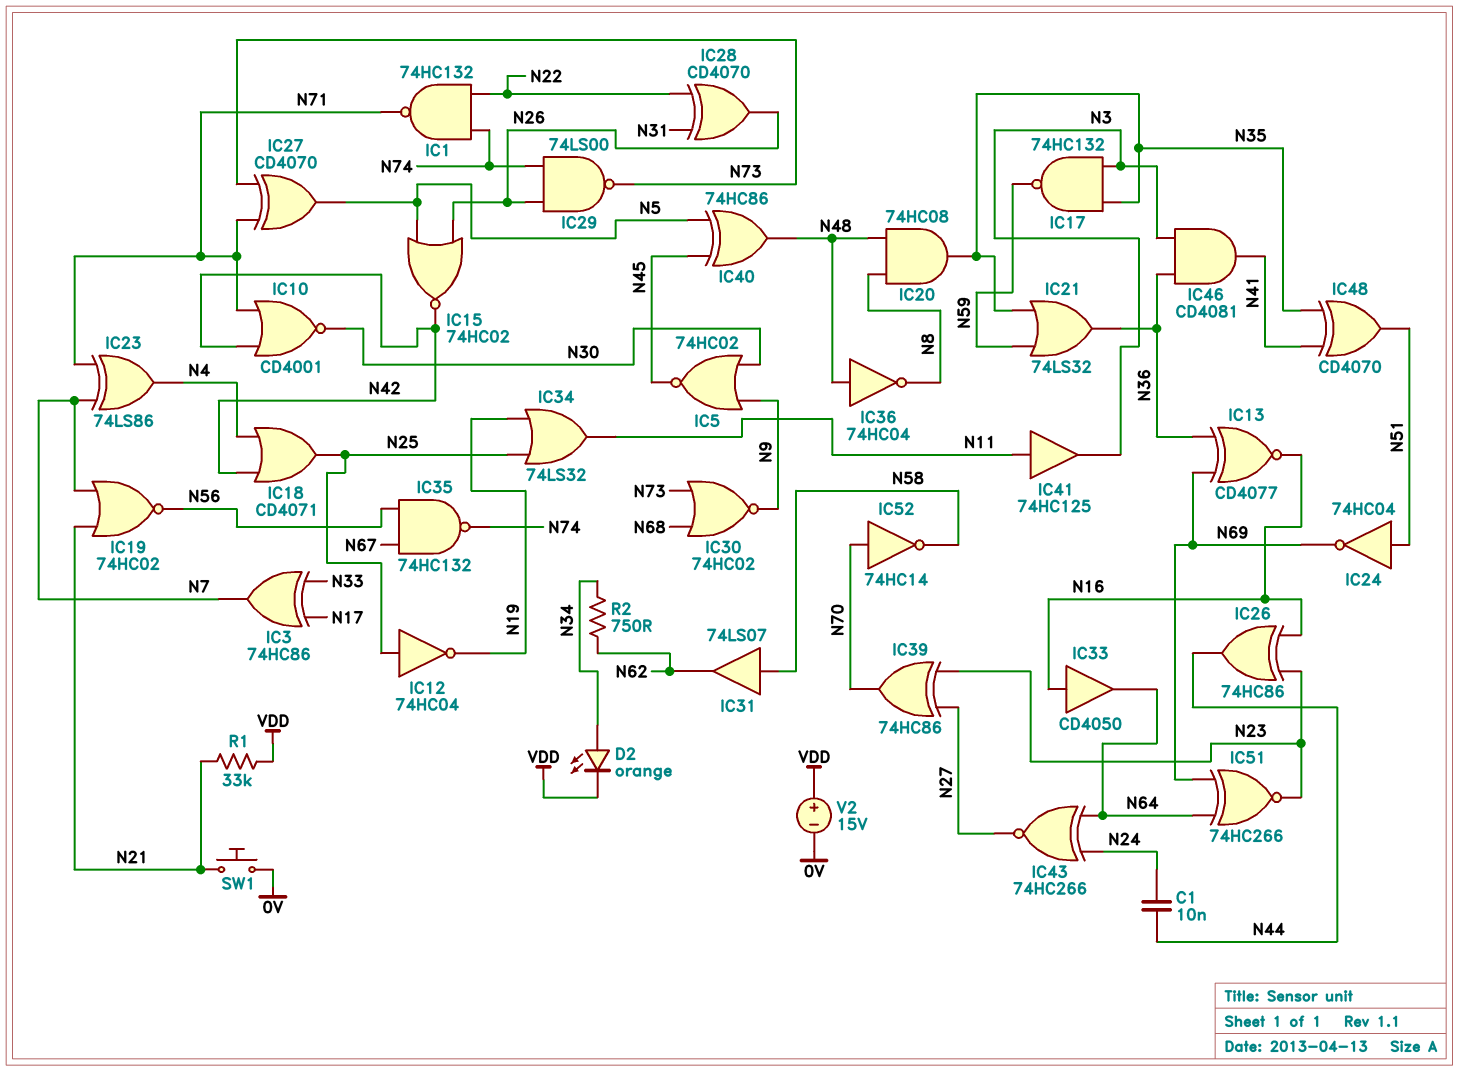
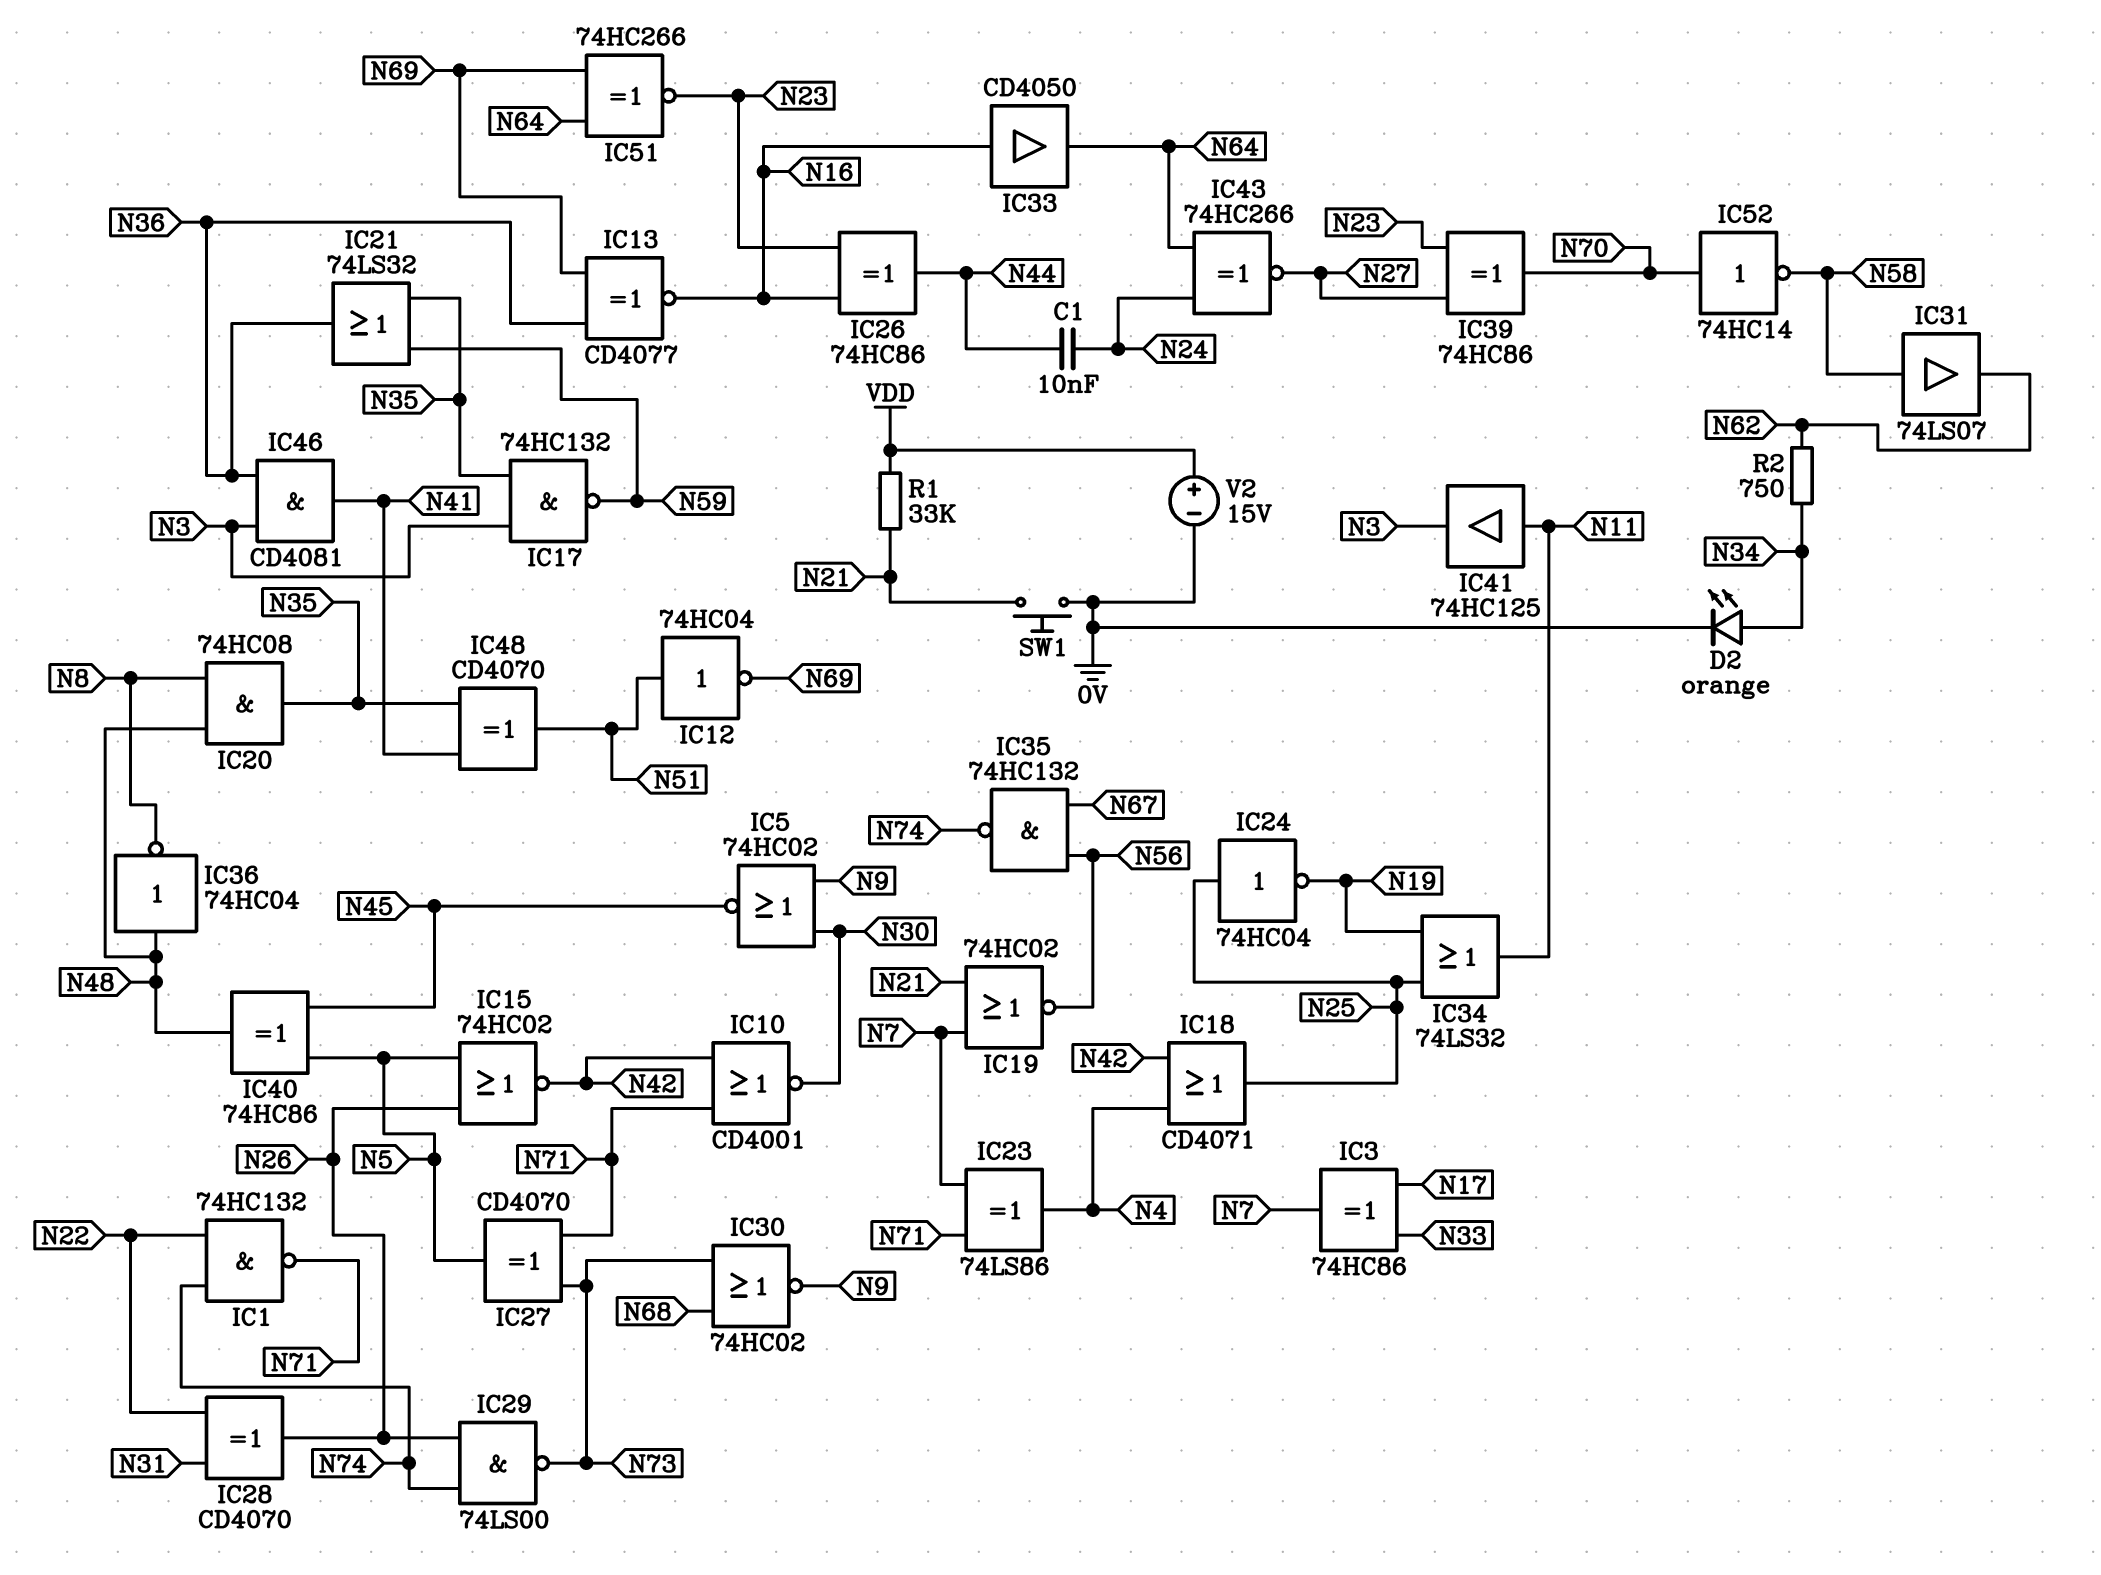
D2: LED orange (A N34, K VDD) -> LED orange (A N34, K 0V)
IC12: NOT 74HC04 (in N25, out N19) -> NOT 74HC04 (in N51, out N69)
IC24: NOT 74HC04 (in N51, out N69) -> NOT 74HC04 (in N25, out N19)

